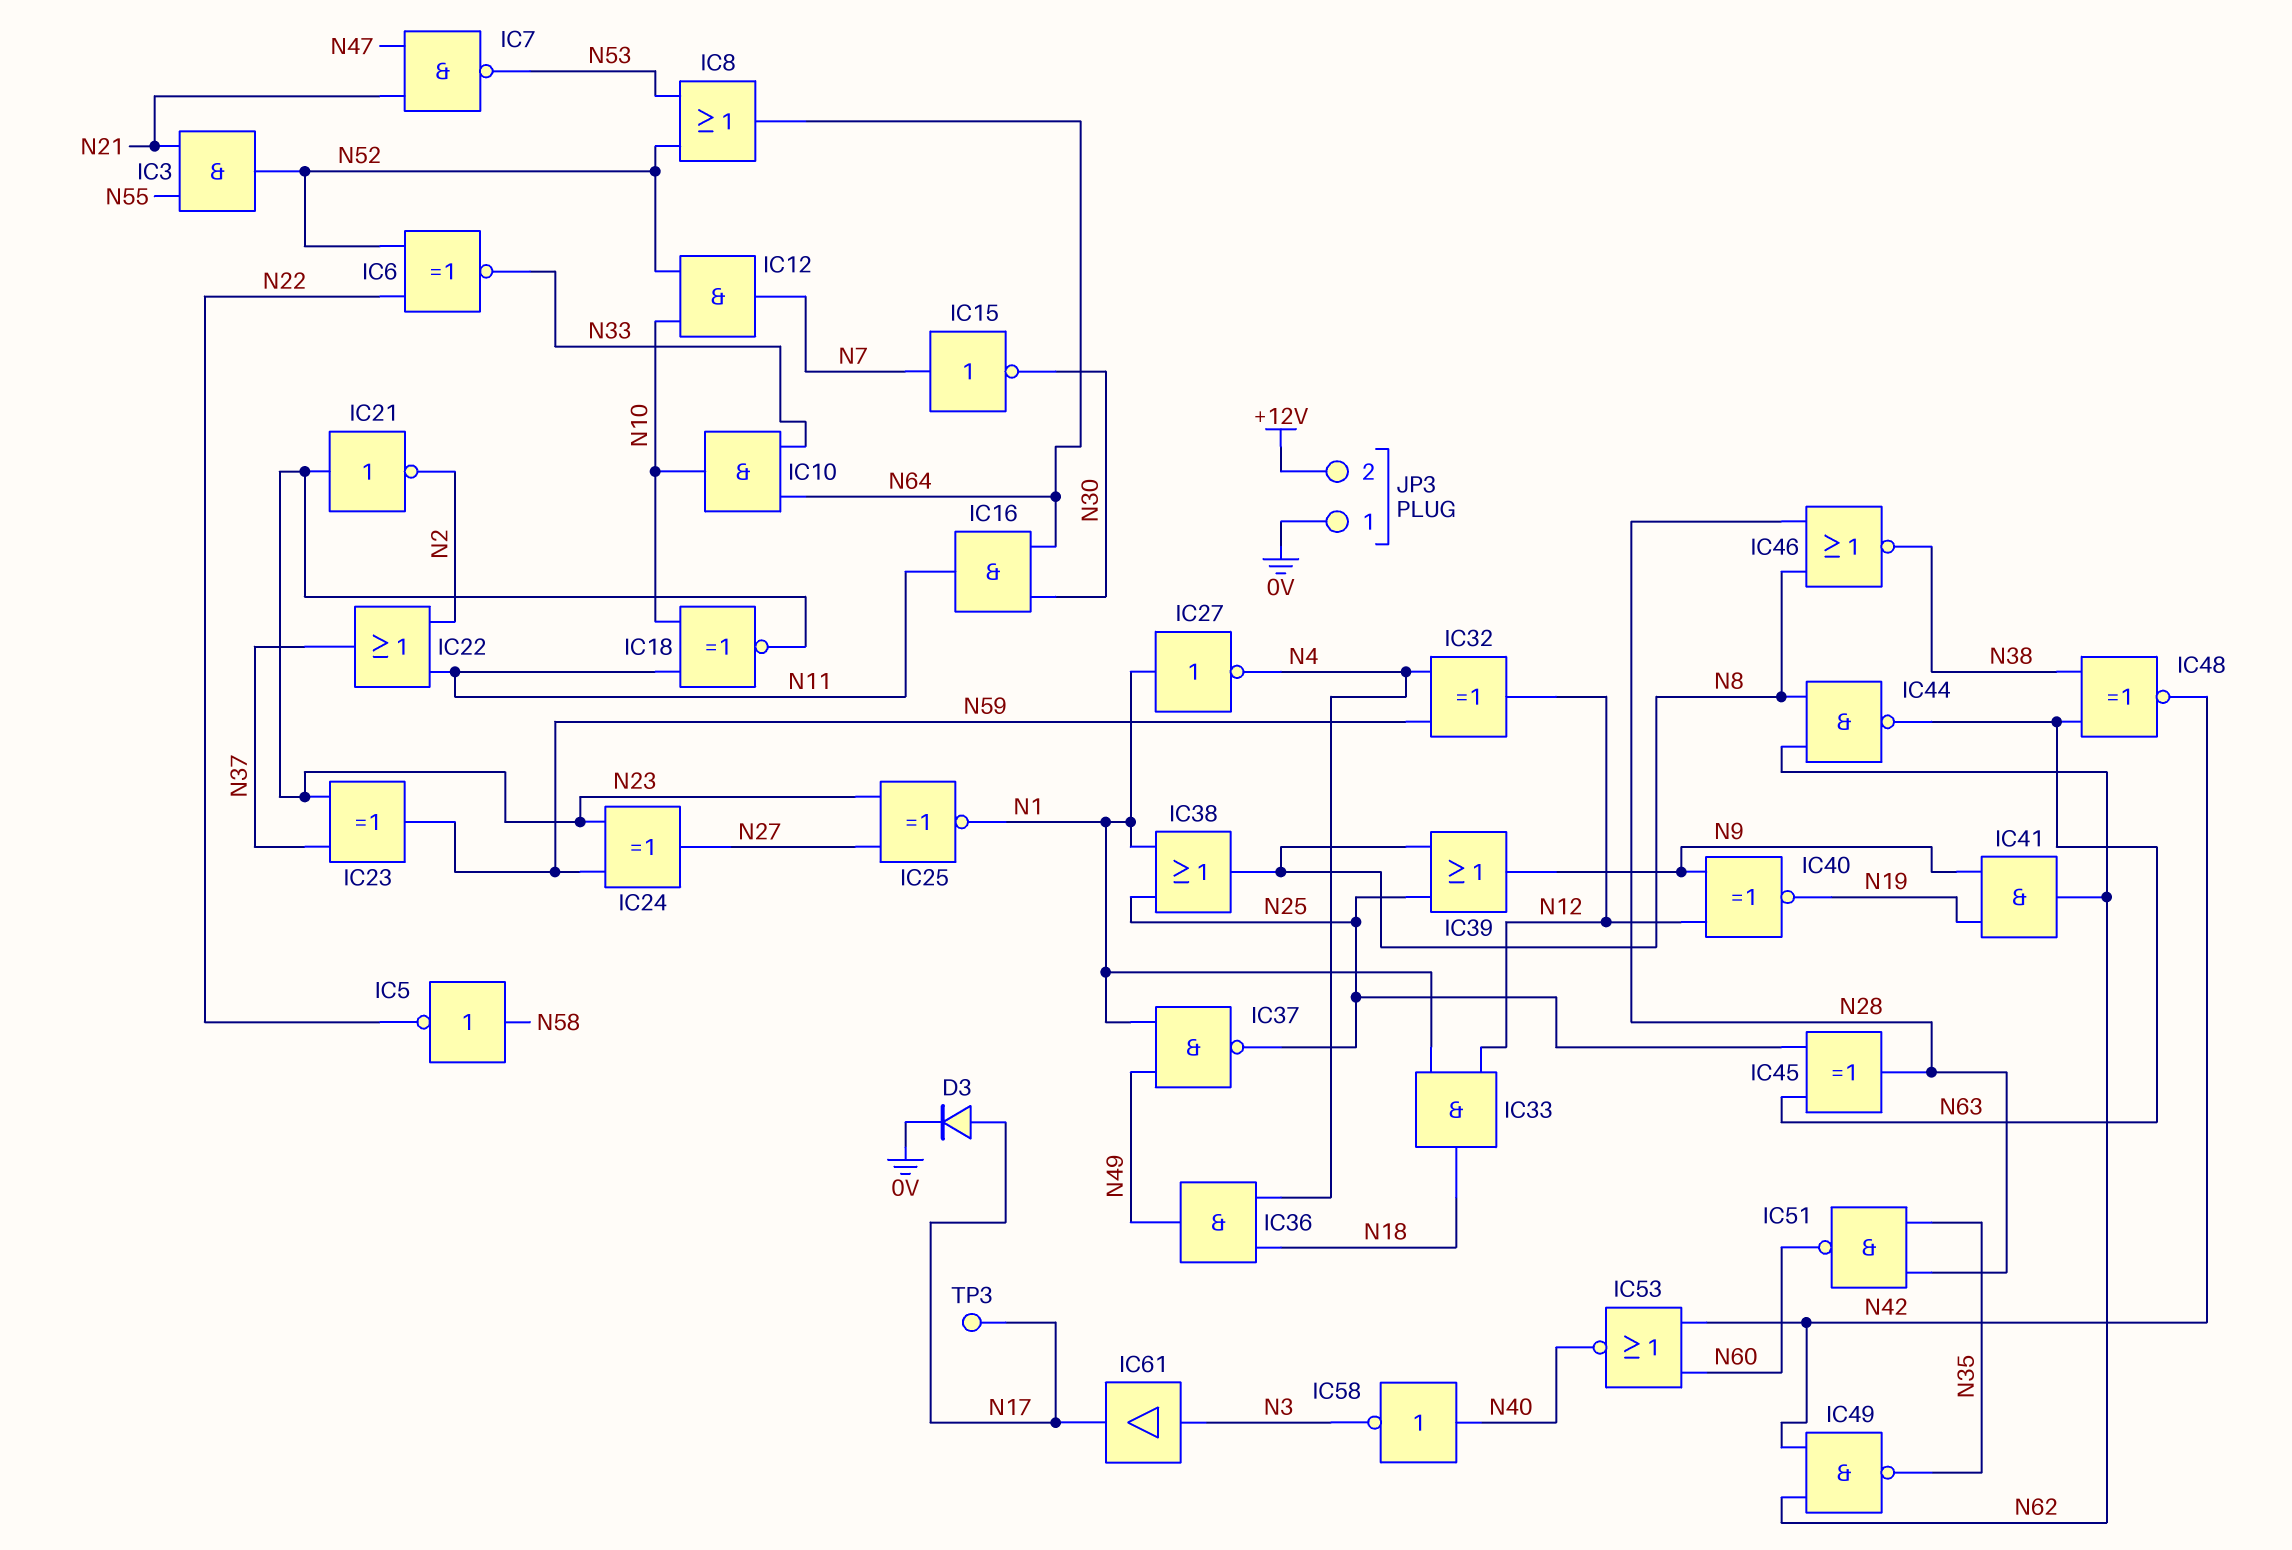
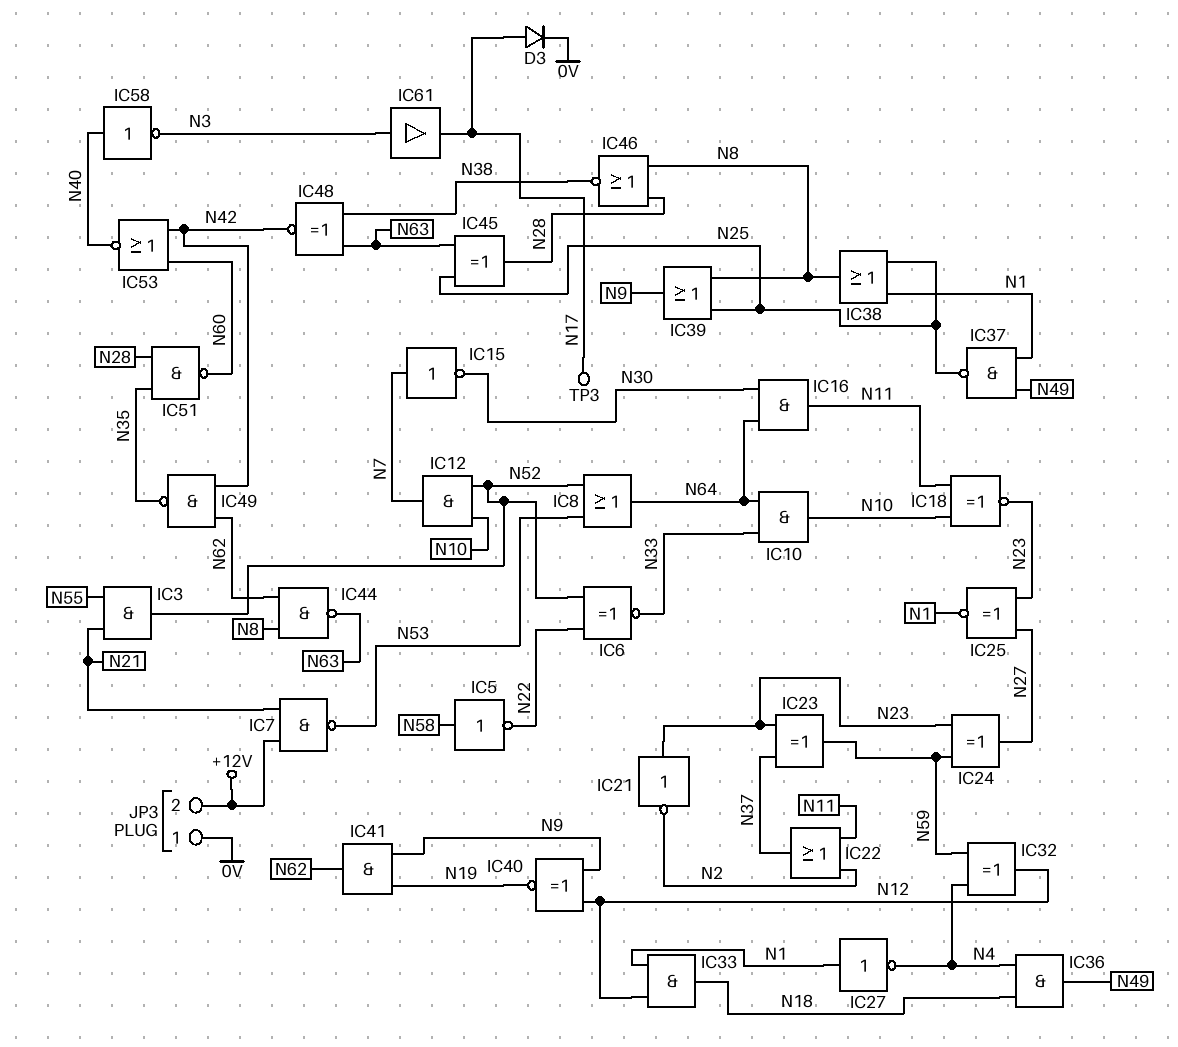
IC7: NAND (in N21, in N47, out N53) -> NAND (in +12V, in N21, out N53)

